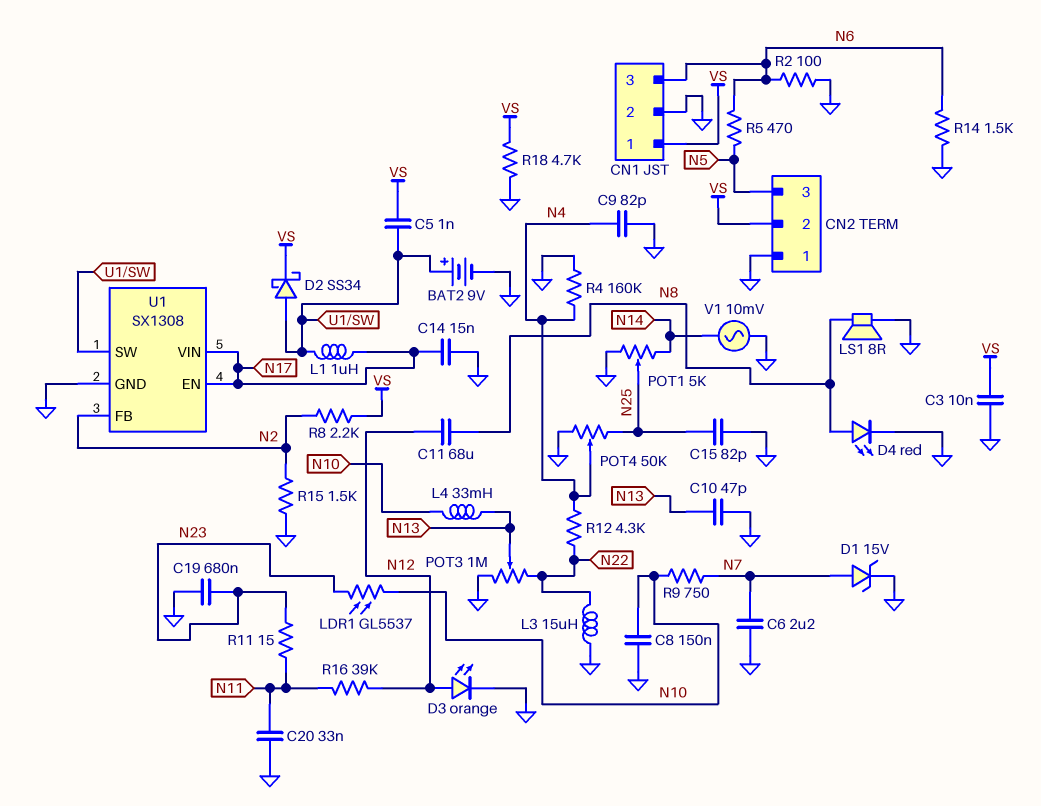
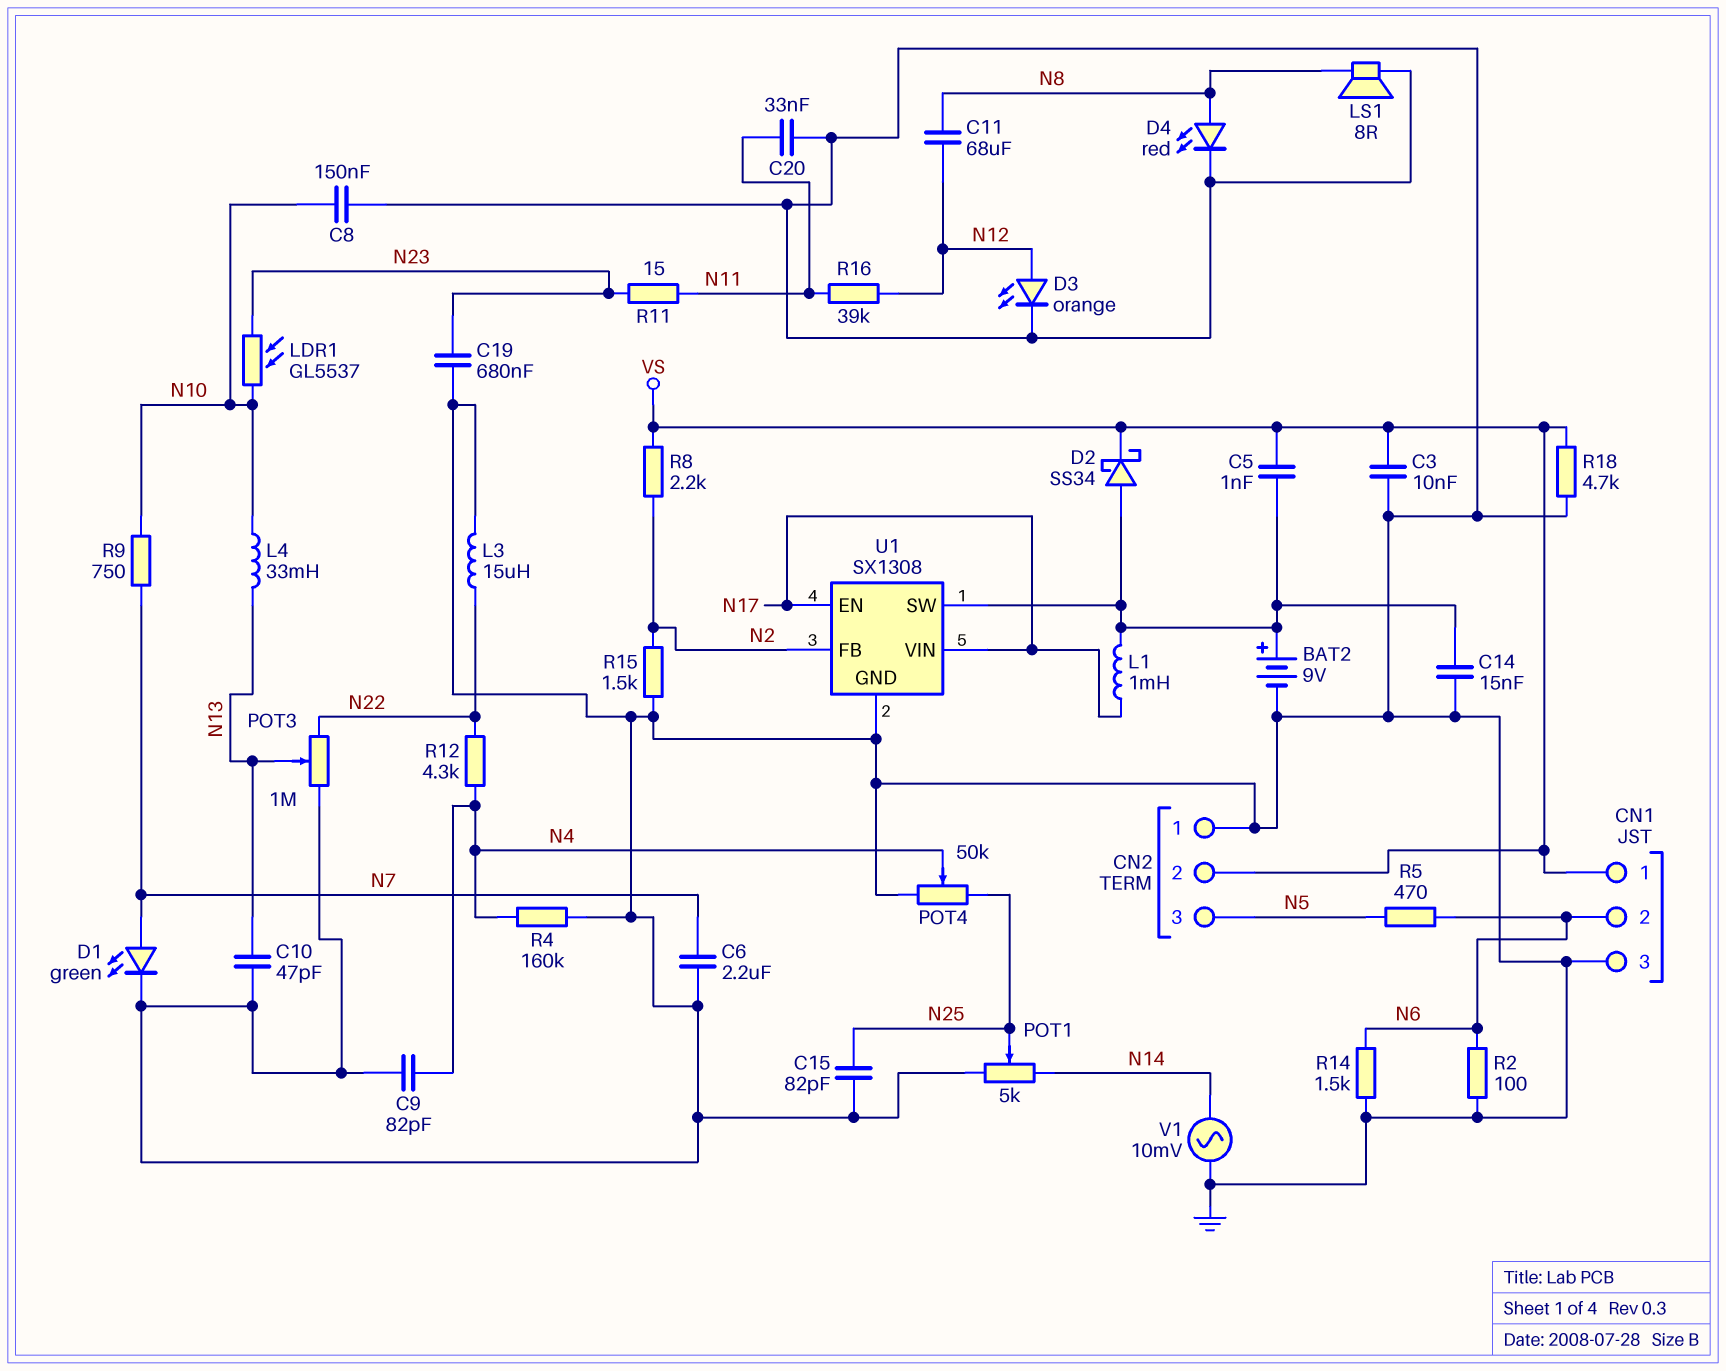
C14: 15nF (GND, N17) -> 15nF (GND, U1/SW)
CN1 pin 2: GND -> N6
CN1 pin 3: N6 -> GND
D1: zener 15V (A N7, K GND) -> LED green (A N7, K GND)
L1: 1uH (N17, U1/SW) -> 1mH (N17, U1/SW)

